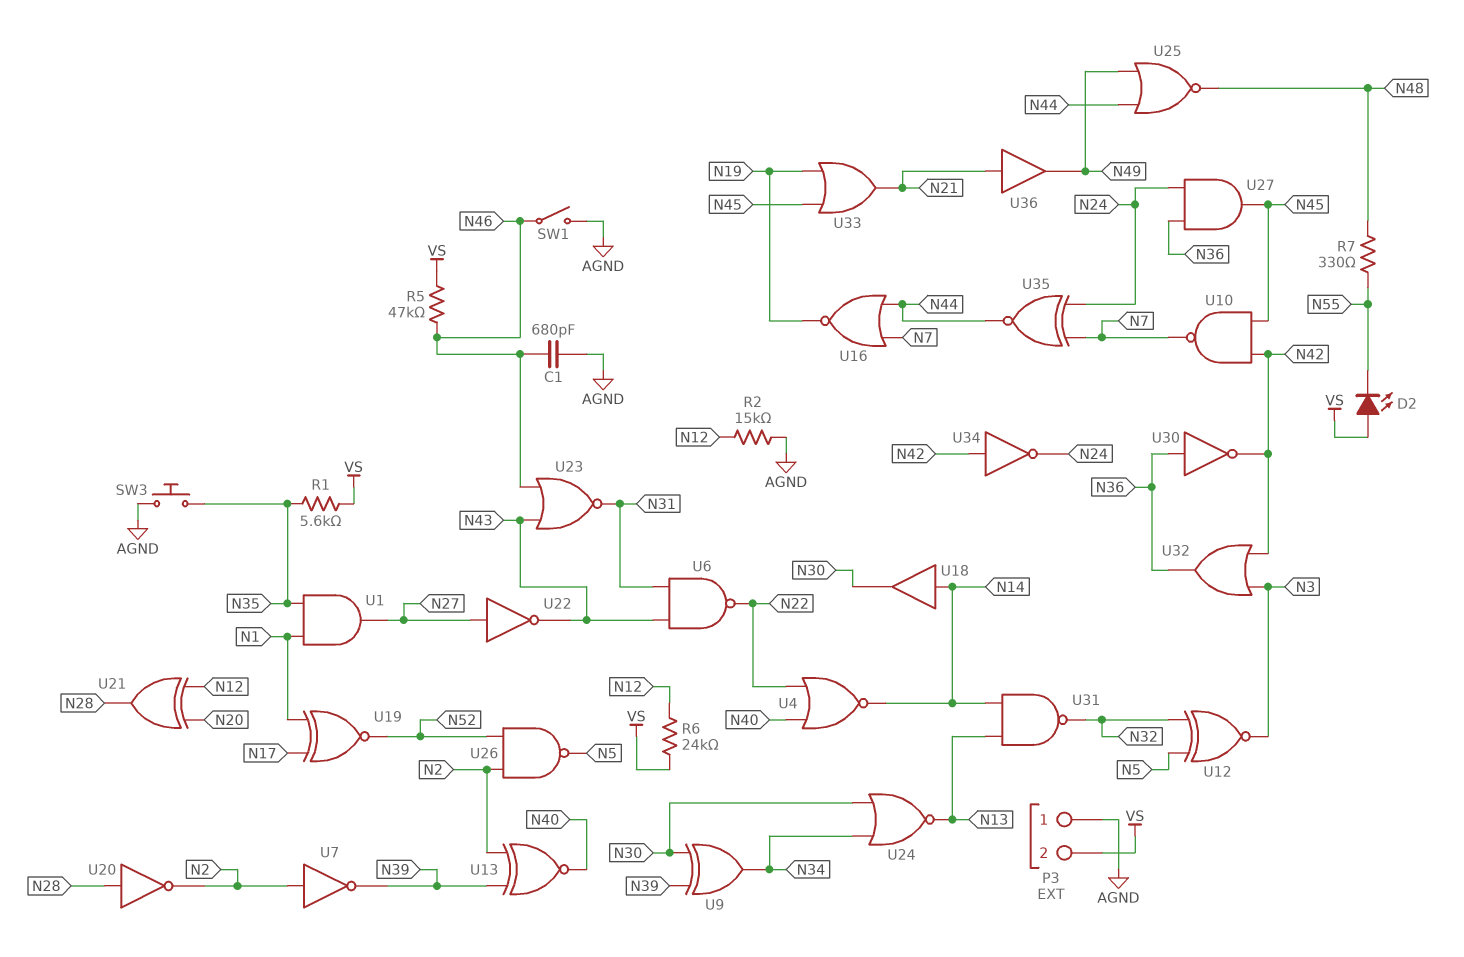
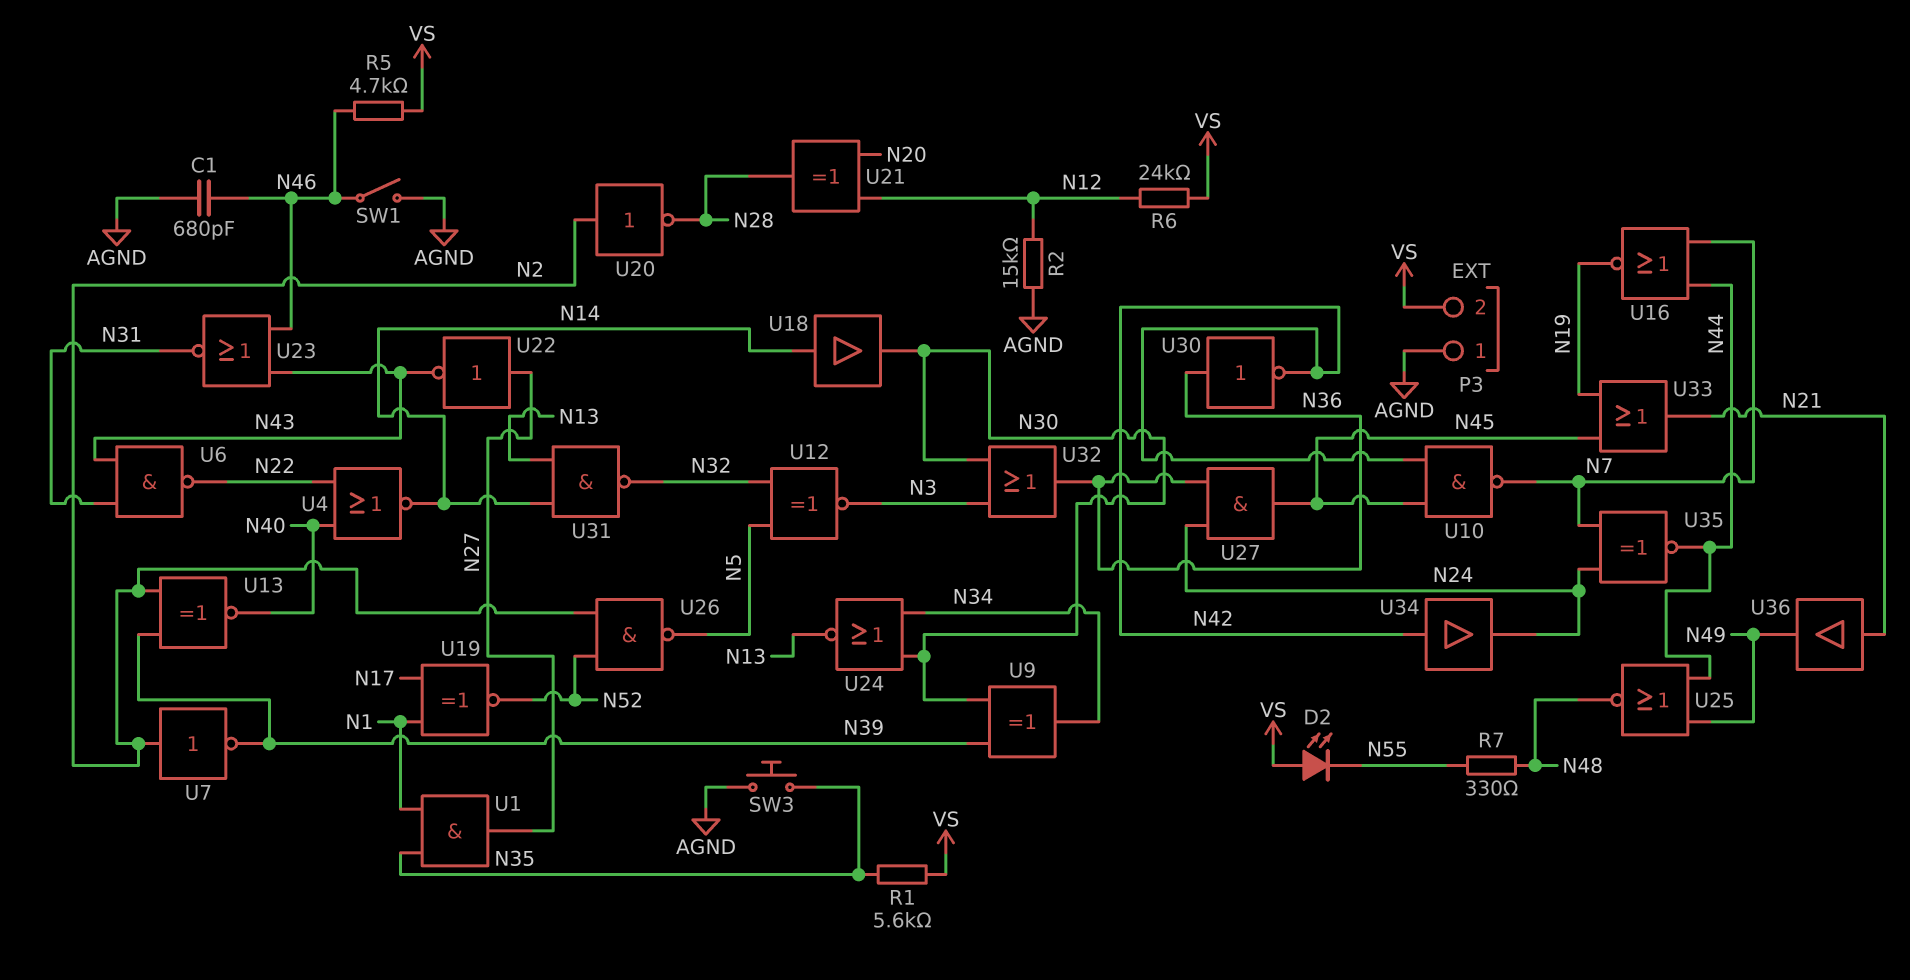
R5: 47k (N46, VS) -> 4.7k (N46, VS)
U20: NOT (in N28, out N2) -> NOT (in N2, out N28)
U32: OR (in N3, in N42, out N36) -> OR (in N3, in N30, out N36)
U34: NOT (in N42, out N24) -> buffer (in N42, out N24)

